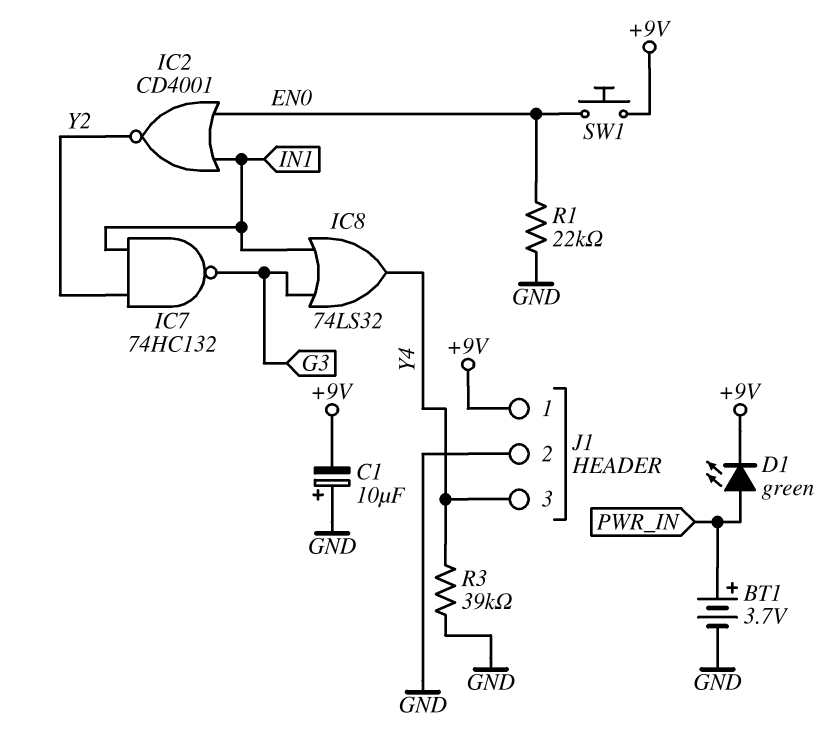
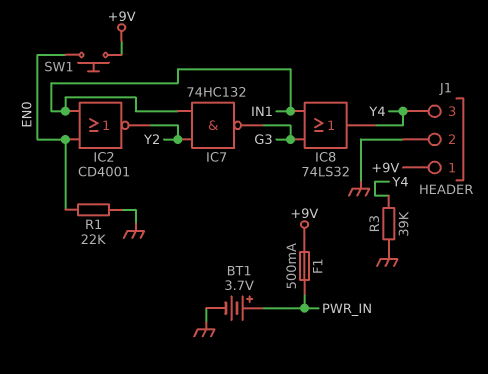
C1: 10uF (plus GND, minus +9V) -> none
D1: LED green (A PWR_IN, K +9V) -> none
F1: none -> 500mA (+9V, PWR_IN)

